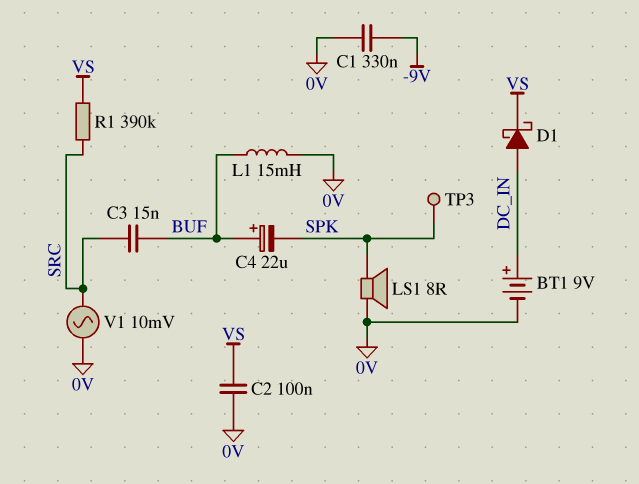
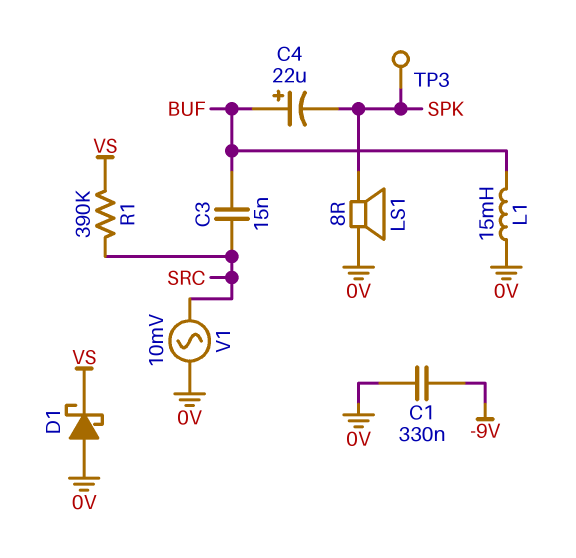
BT1: 9V (plus DC_IN, minus 0V) -> none
C2: 100nF (0V, VS) -> none
D1: schottky (A DC_IN, K VS) -> schottky (A 0V, K VS)

